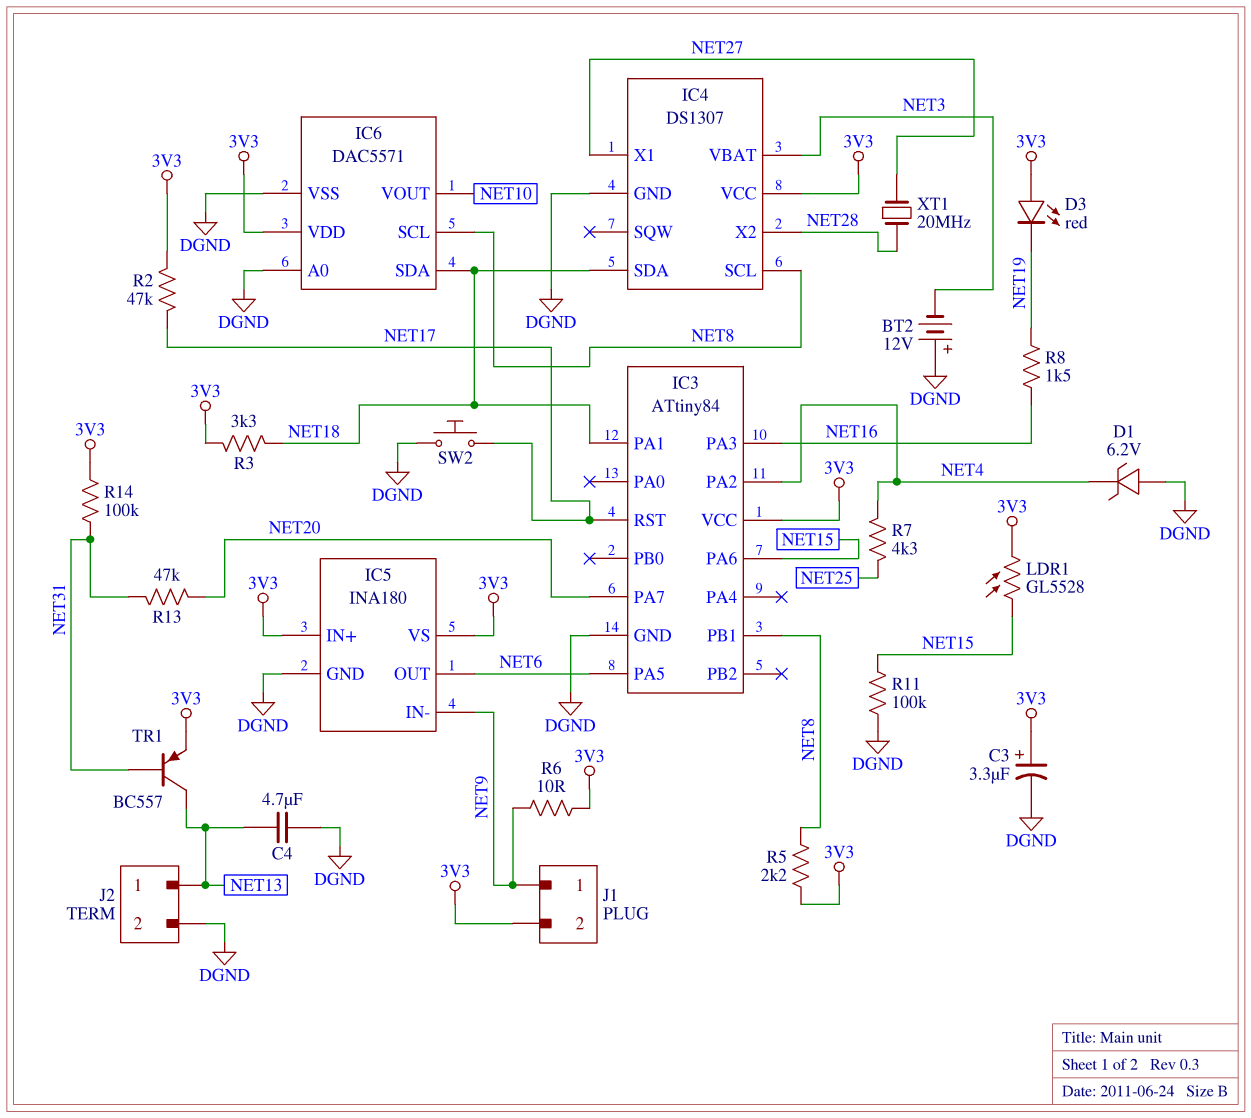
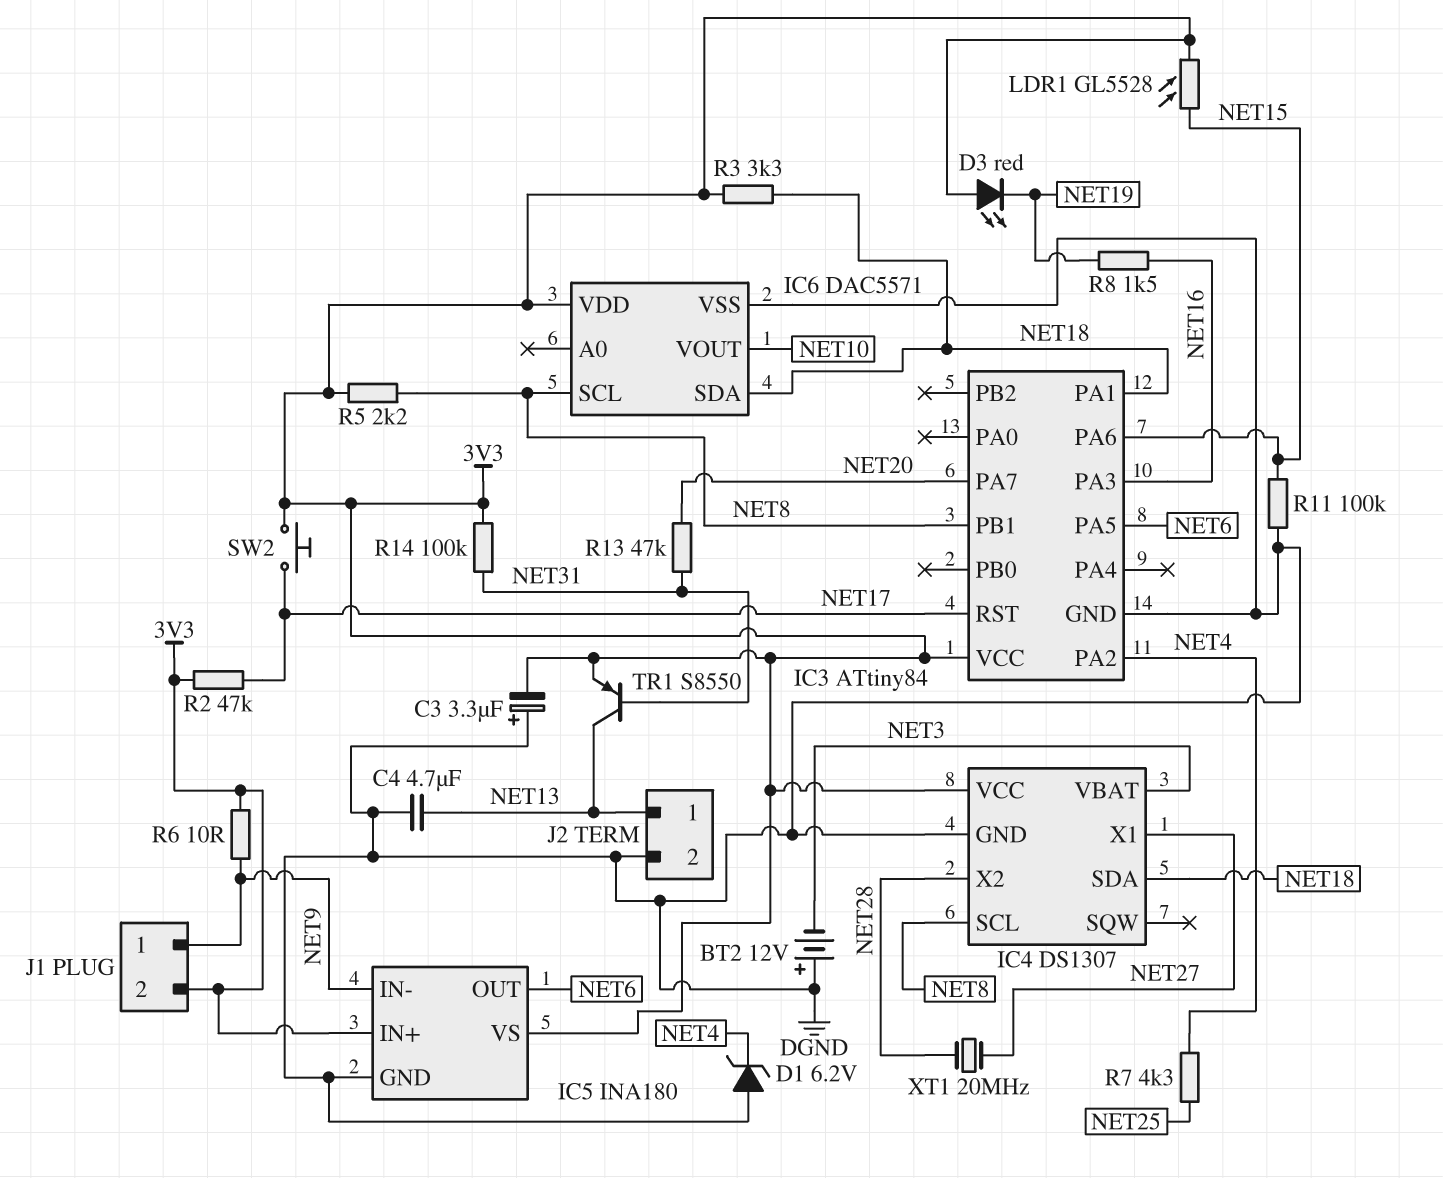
C3: 3.3uF (plus 3V3, minus DGND) -> 3.3uF (plus DGND, minus 3V3)
IC6 pin A0: DGND -> none
SW2: button (DGND, NET17) -> button (3V3, NET17)
TR1: PNP BC557 (B NET31, C NET13, E 3V3) -> PNP S8550 (B NET31, C NET13, E 3V3)

